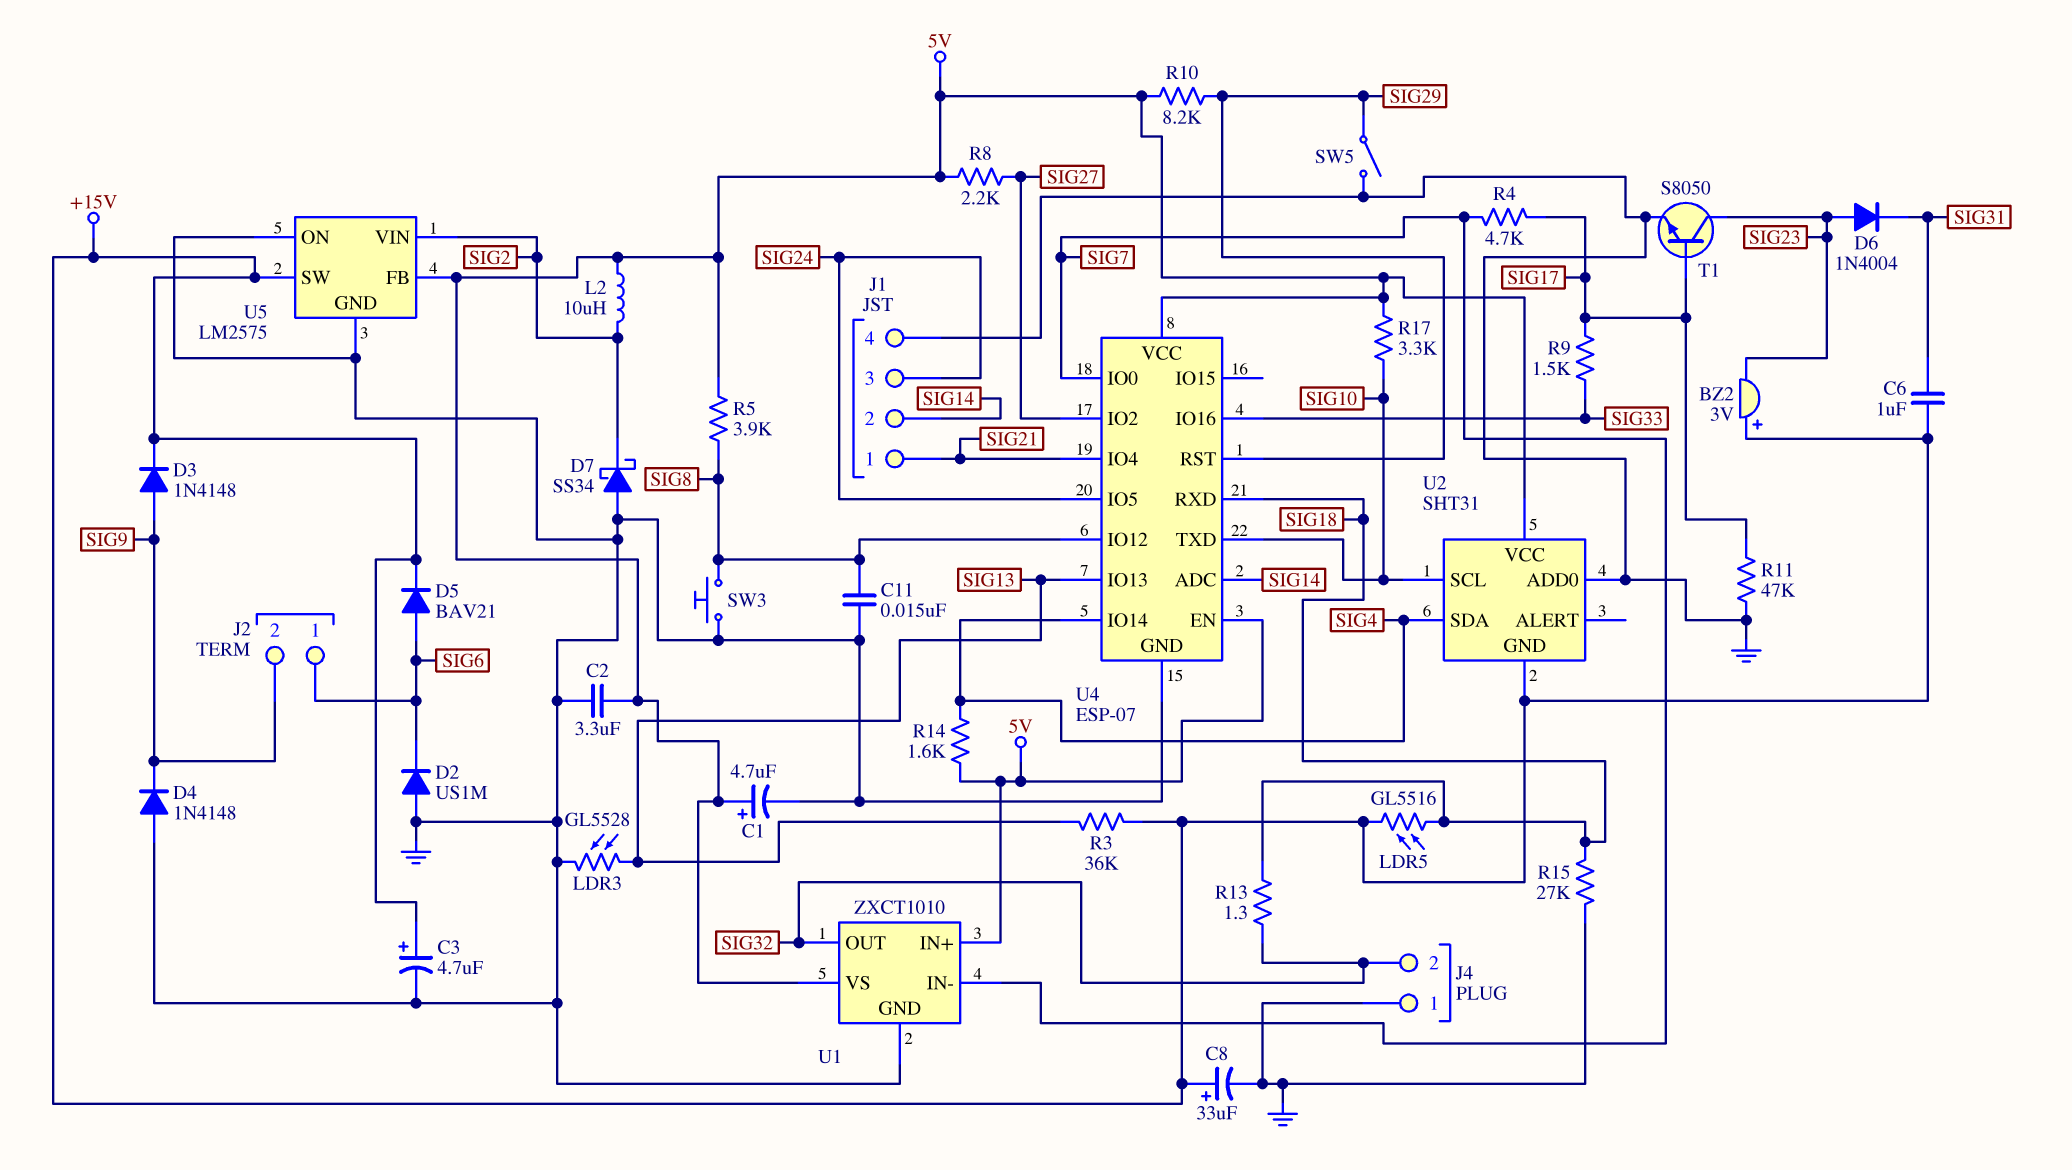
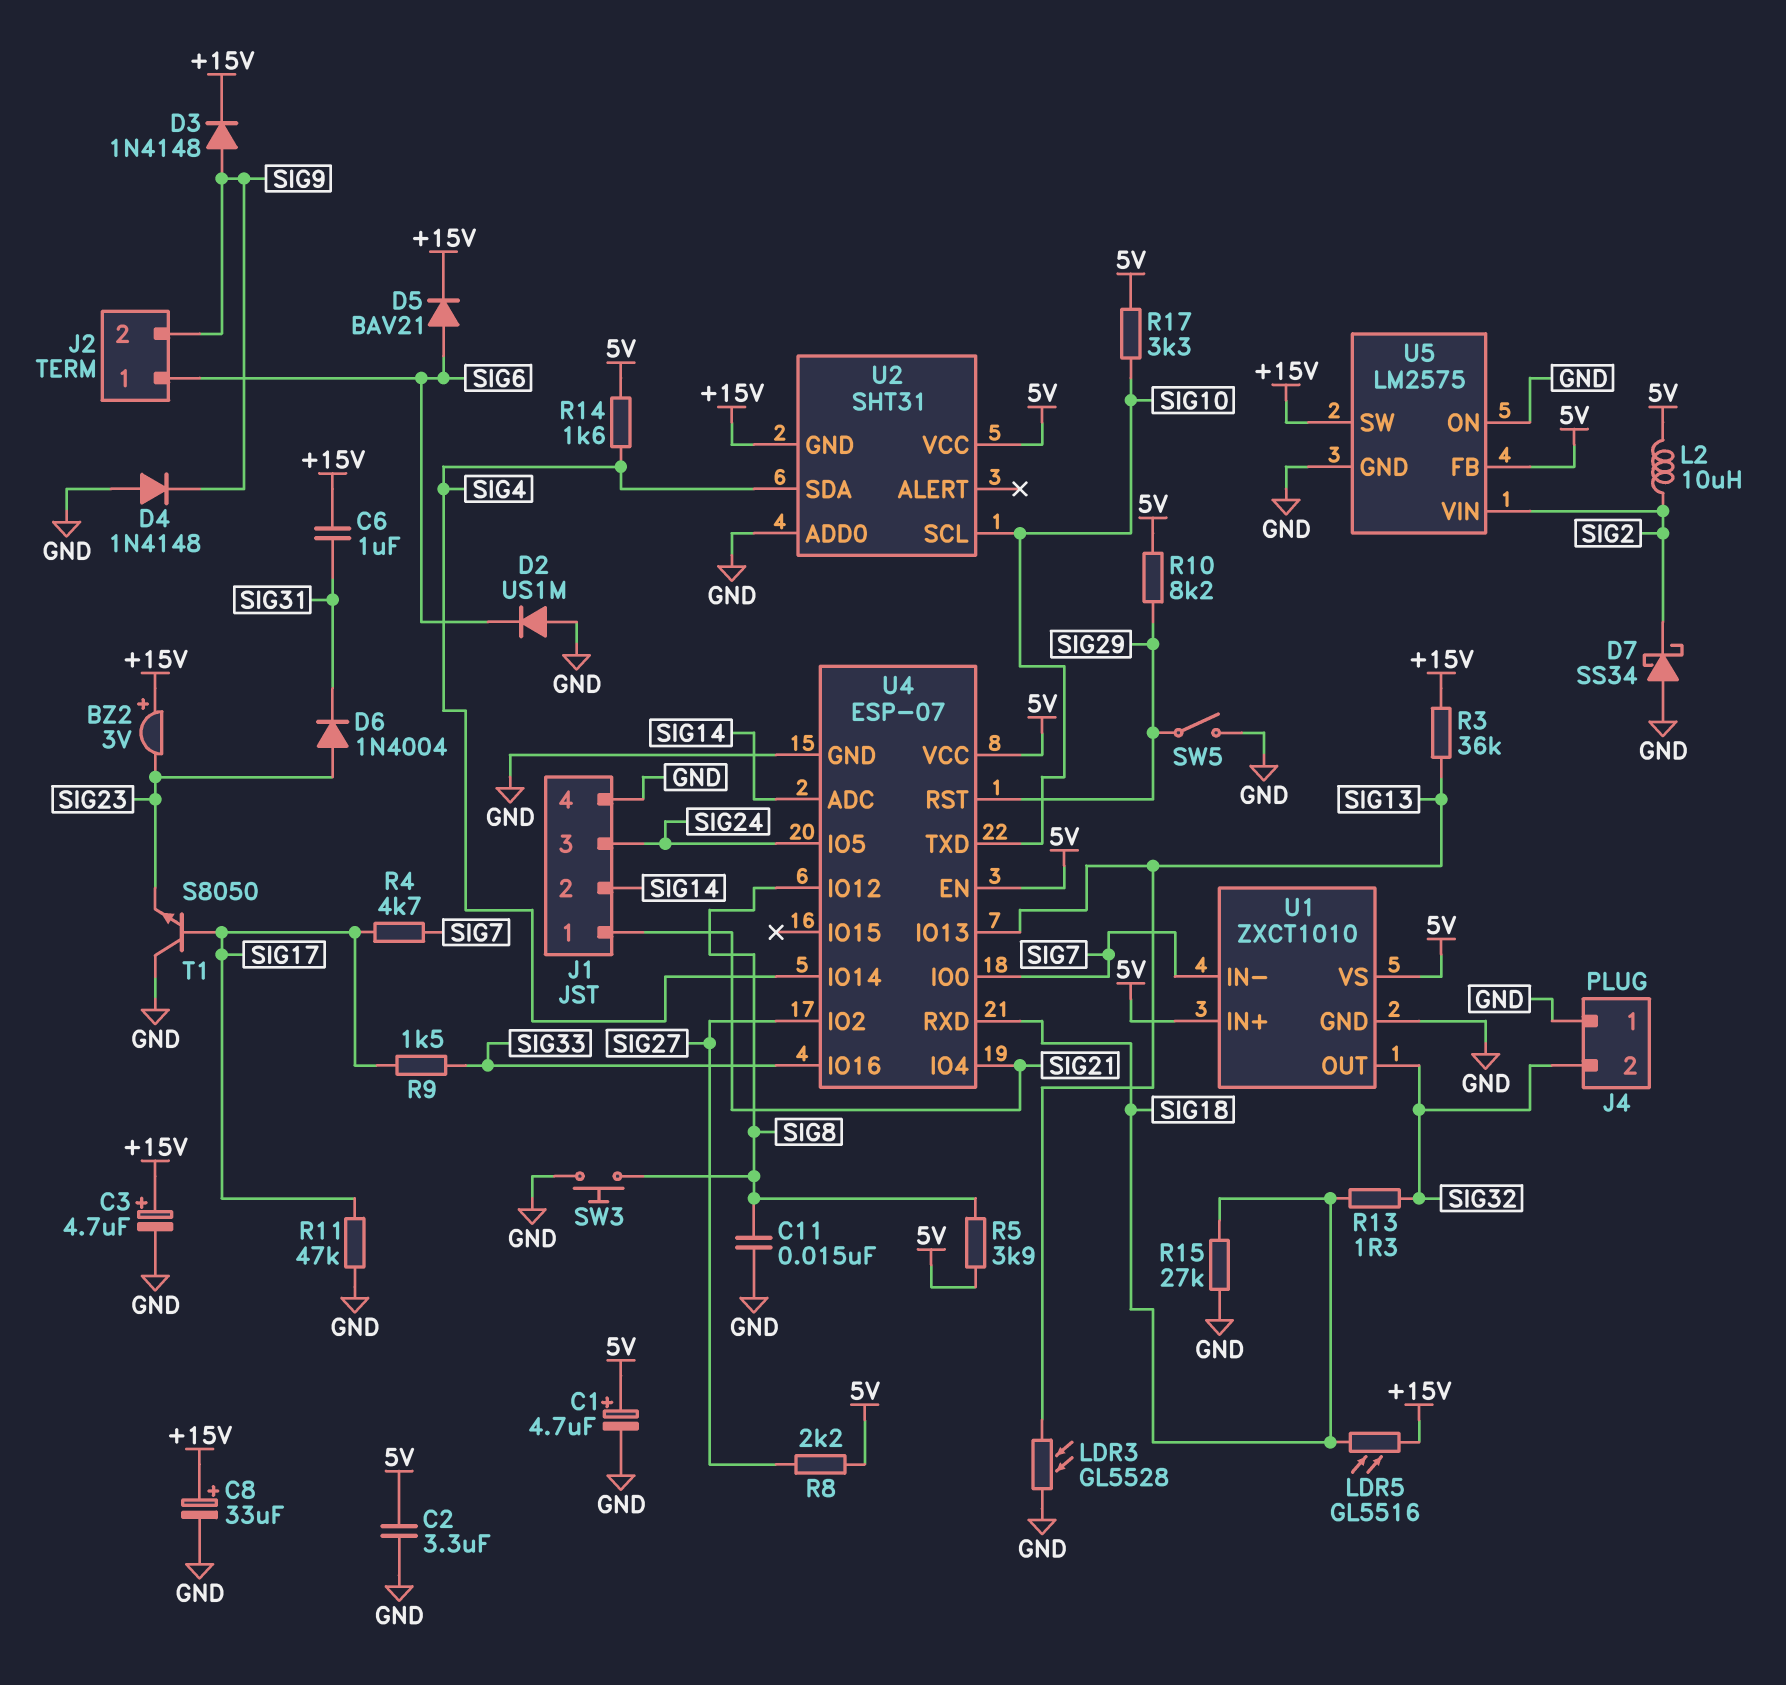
T1: NPN S8050 (B SIG17, C SIG23, E GND) -> NPN S8050 (B SIG17, C GND, E SIG23)

